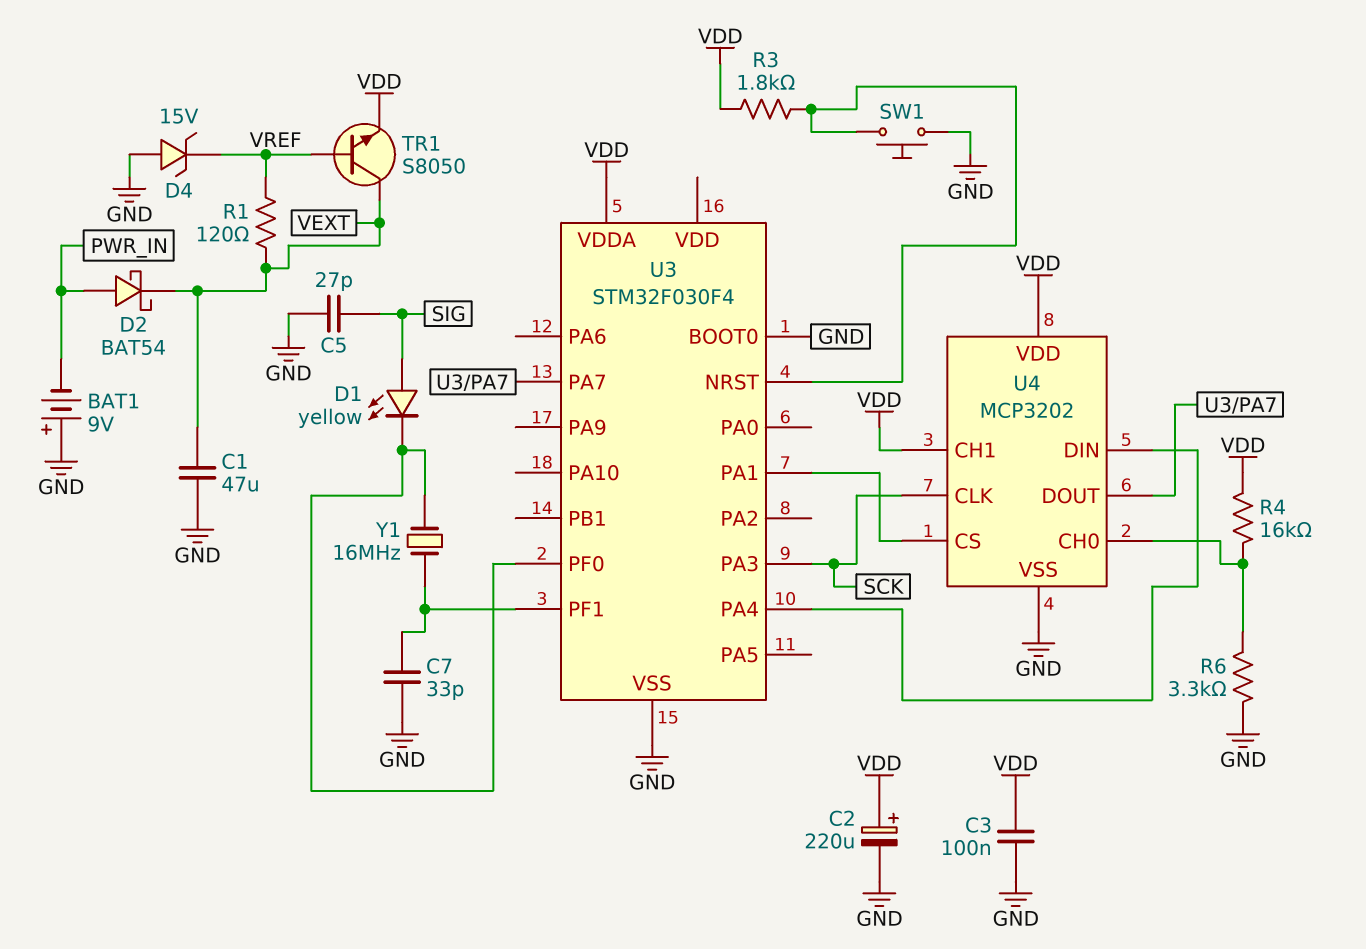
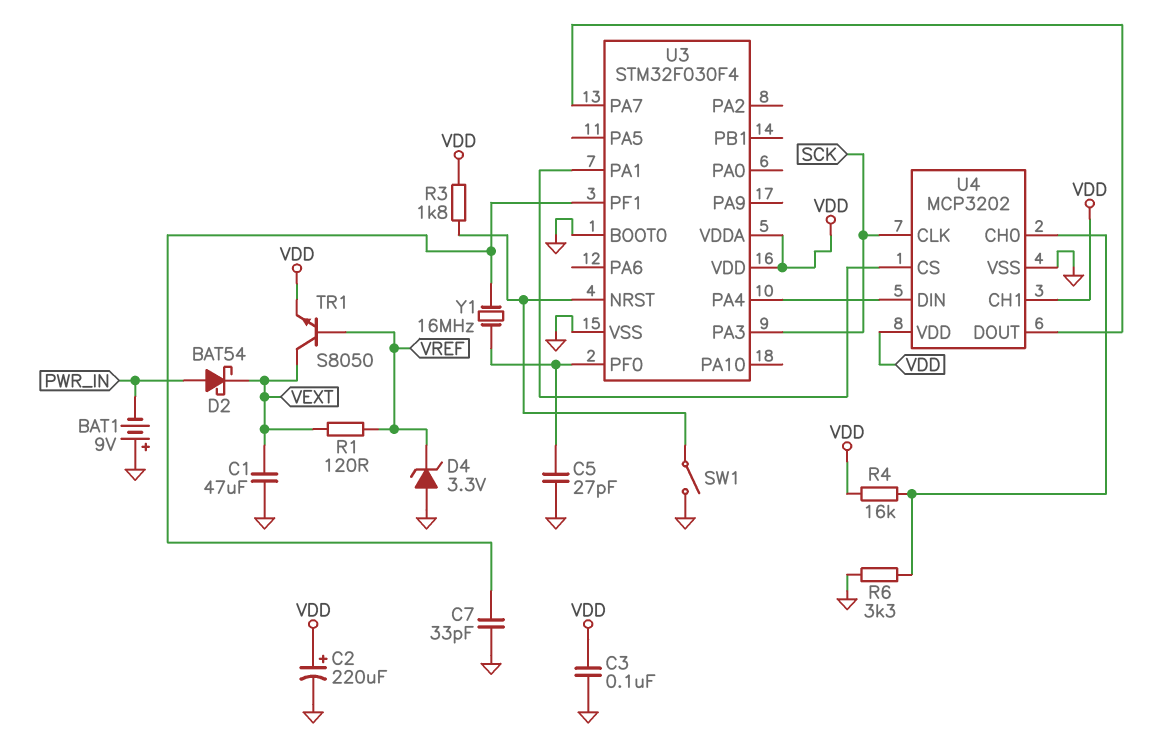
C5: 27pF (GND, SIG) -> 27pF (GND, U3/PF0)
D1: LED yellow (A SIG, K U3/PF0) -> none
D4: zener 15V (A GND, K VREF) -> zener 3.3V (A GND, K VREF)
SW1: button (GND, U3/NRST) -> switch (GND, U3/NRST)
U3 pin VDD: none -> VDD

